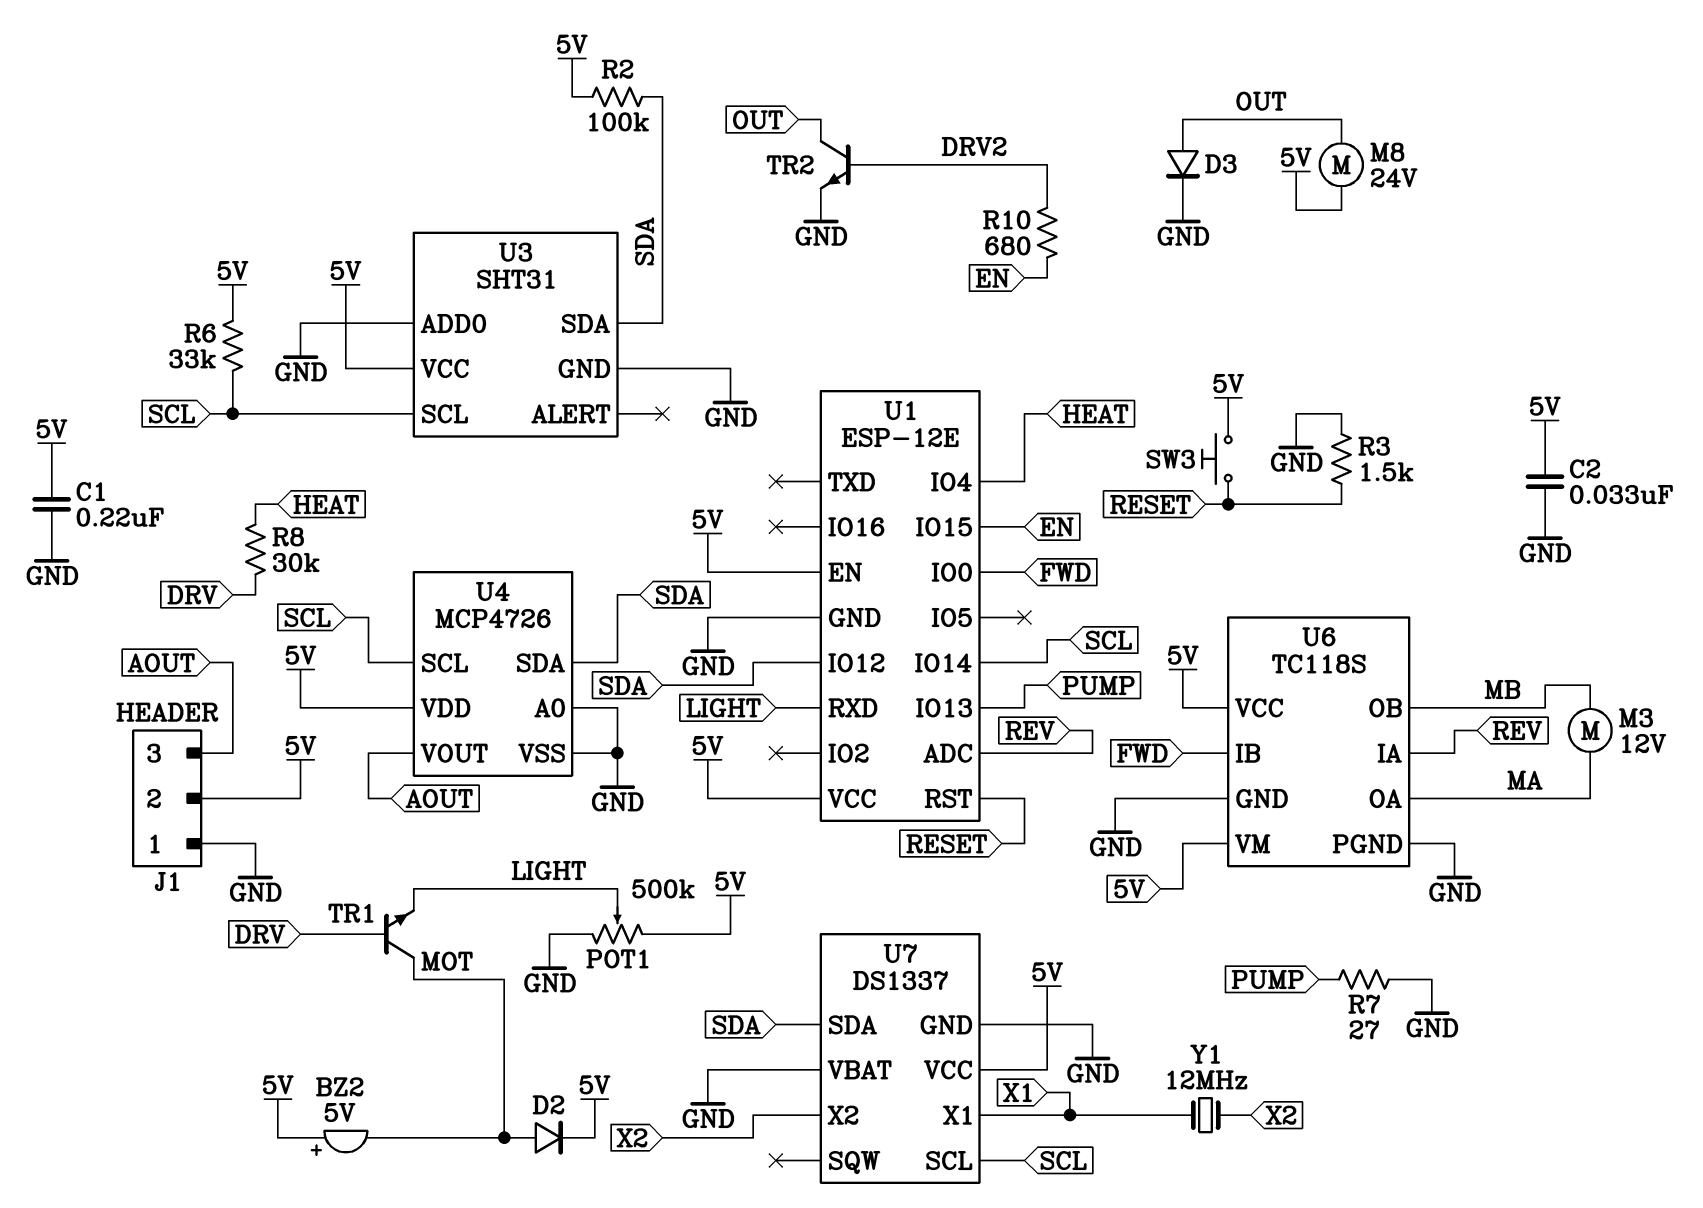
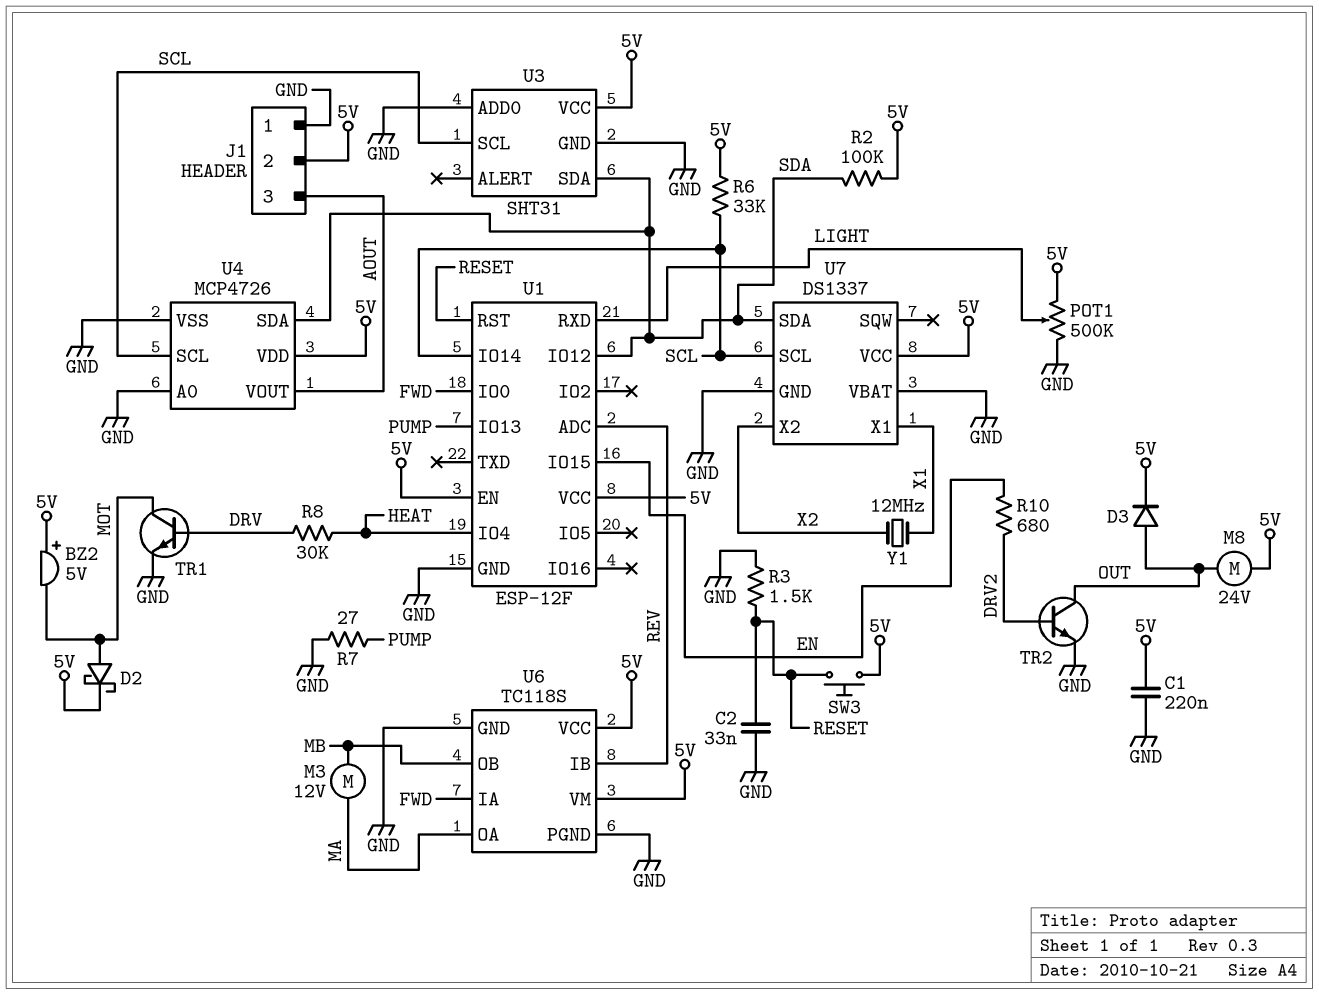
C2: 33nF (5V, GND) -> 33nF (GND, RESET)
D2: diode (A MOT, K 5V) -> schottky (A MOT, K 5V)
D3: diode (A OUT, K GND) -> diode (A OUT, K 5V)
TR1: NPN (B DRV, C MOT, E LIGHT) -> NPN (B DRV, C MOT, E GND)
U1: ESP-12E -> ESP-12F
U6 pin IA: REV -> FWD
U6 pin IB: FWD -> REV

